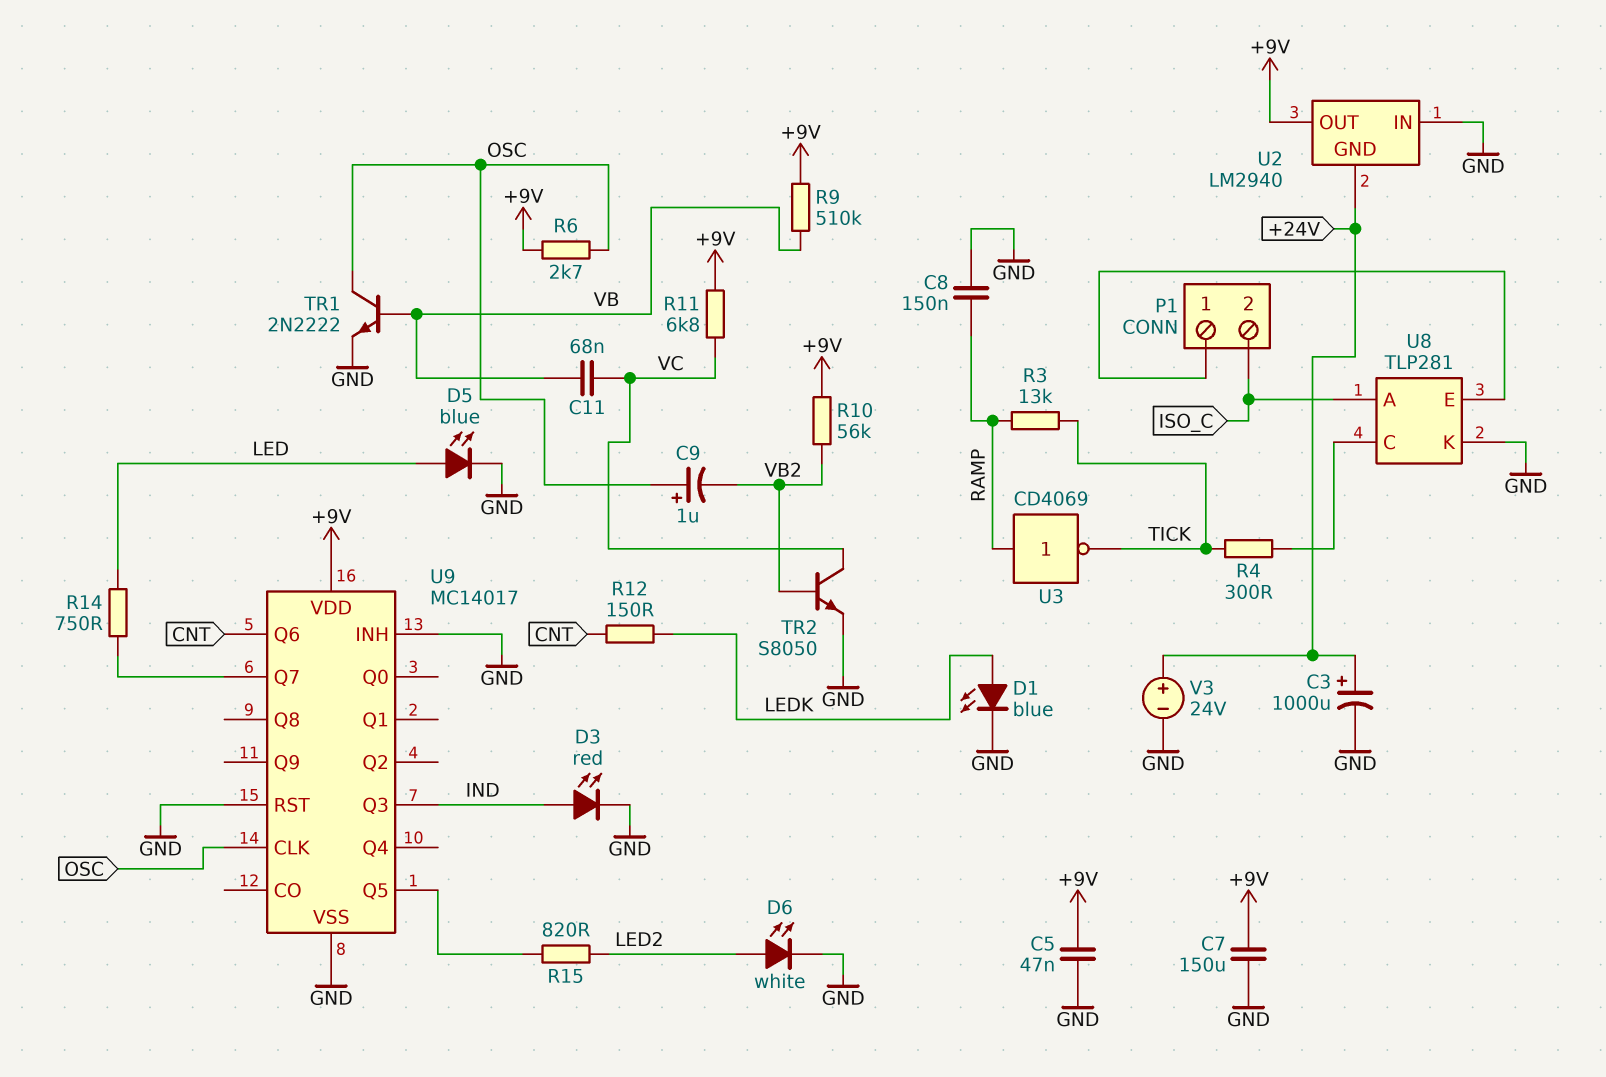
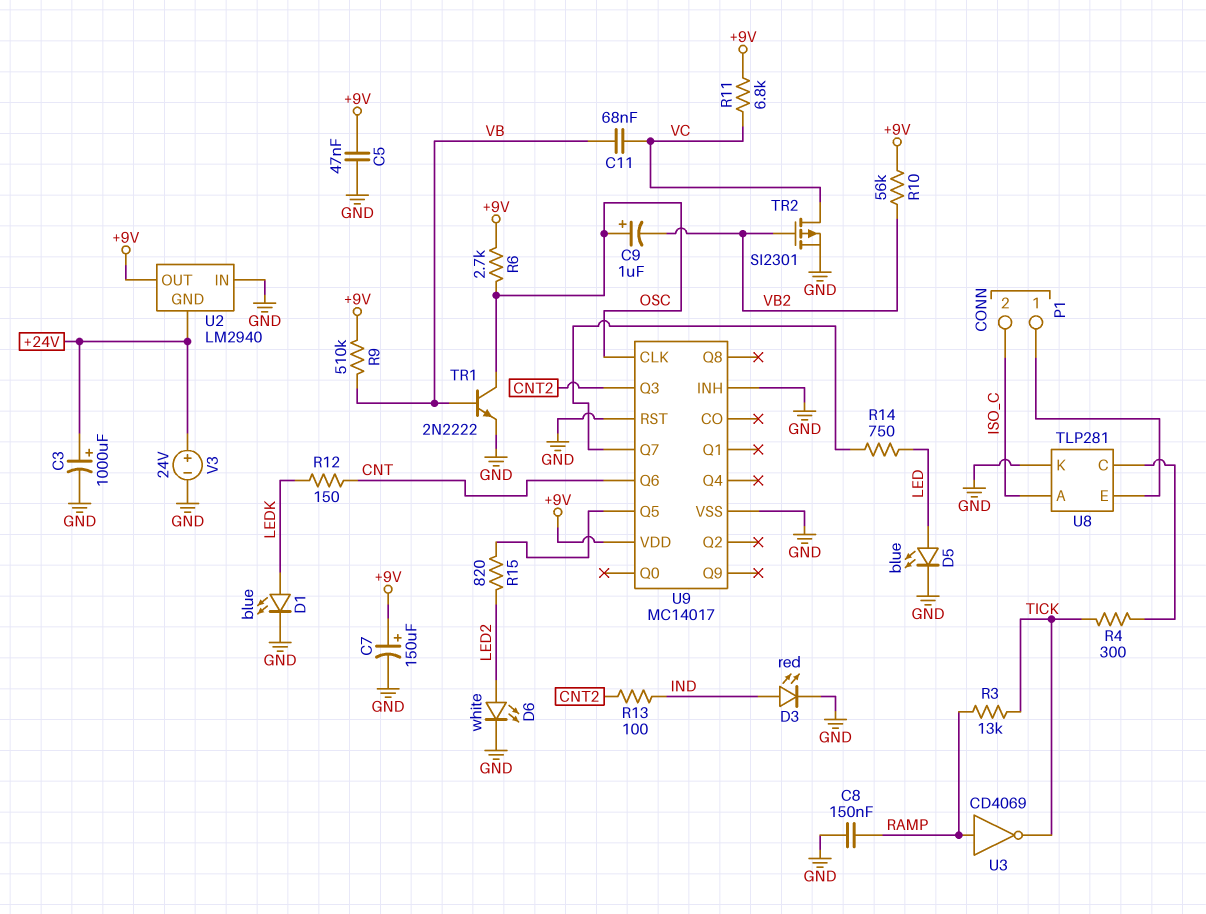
C7: 150uF (+9V, GND) -> 150uF (plus +9V, minus GND)
R13: none -> 100 (CNT2, IND)
TR2: NPN S8050 (B VB2, C VC, E GND) -> PMOS SI2301 (G VB2, D VC, S GND)
U9 pin Q3: IND -> CNT2

